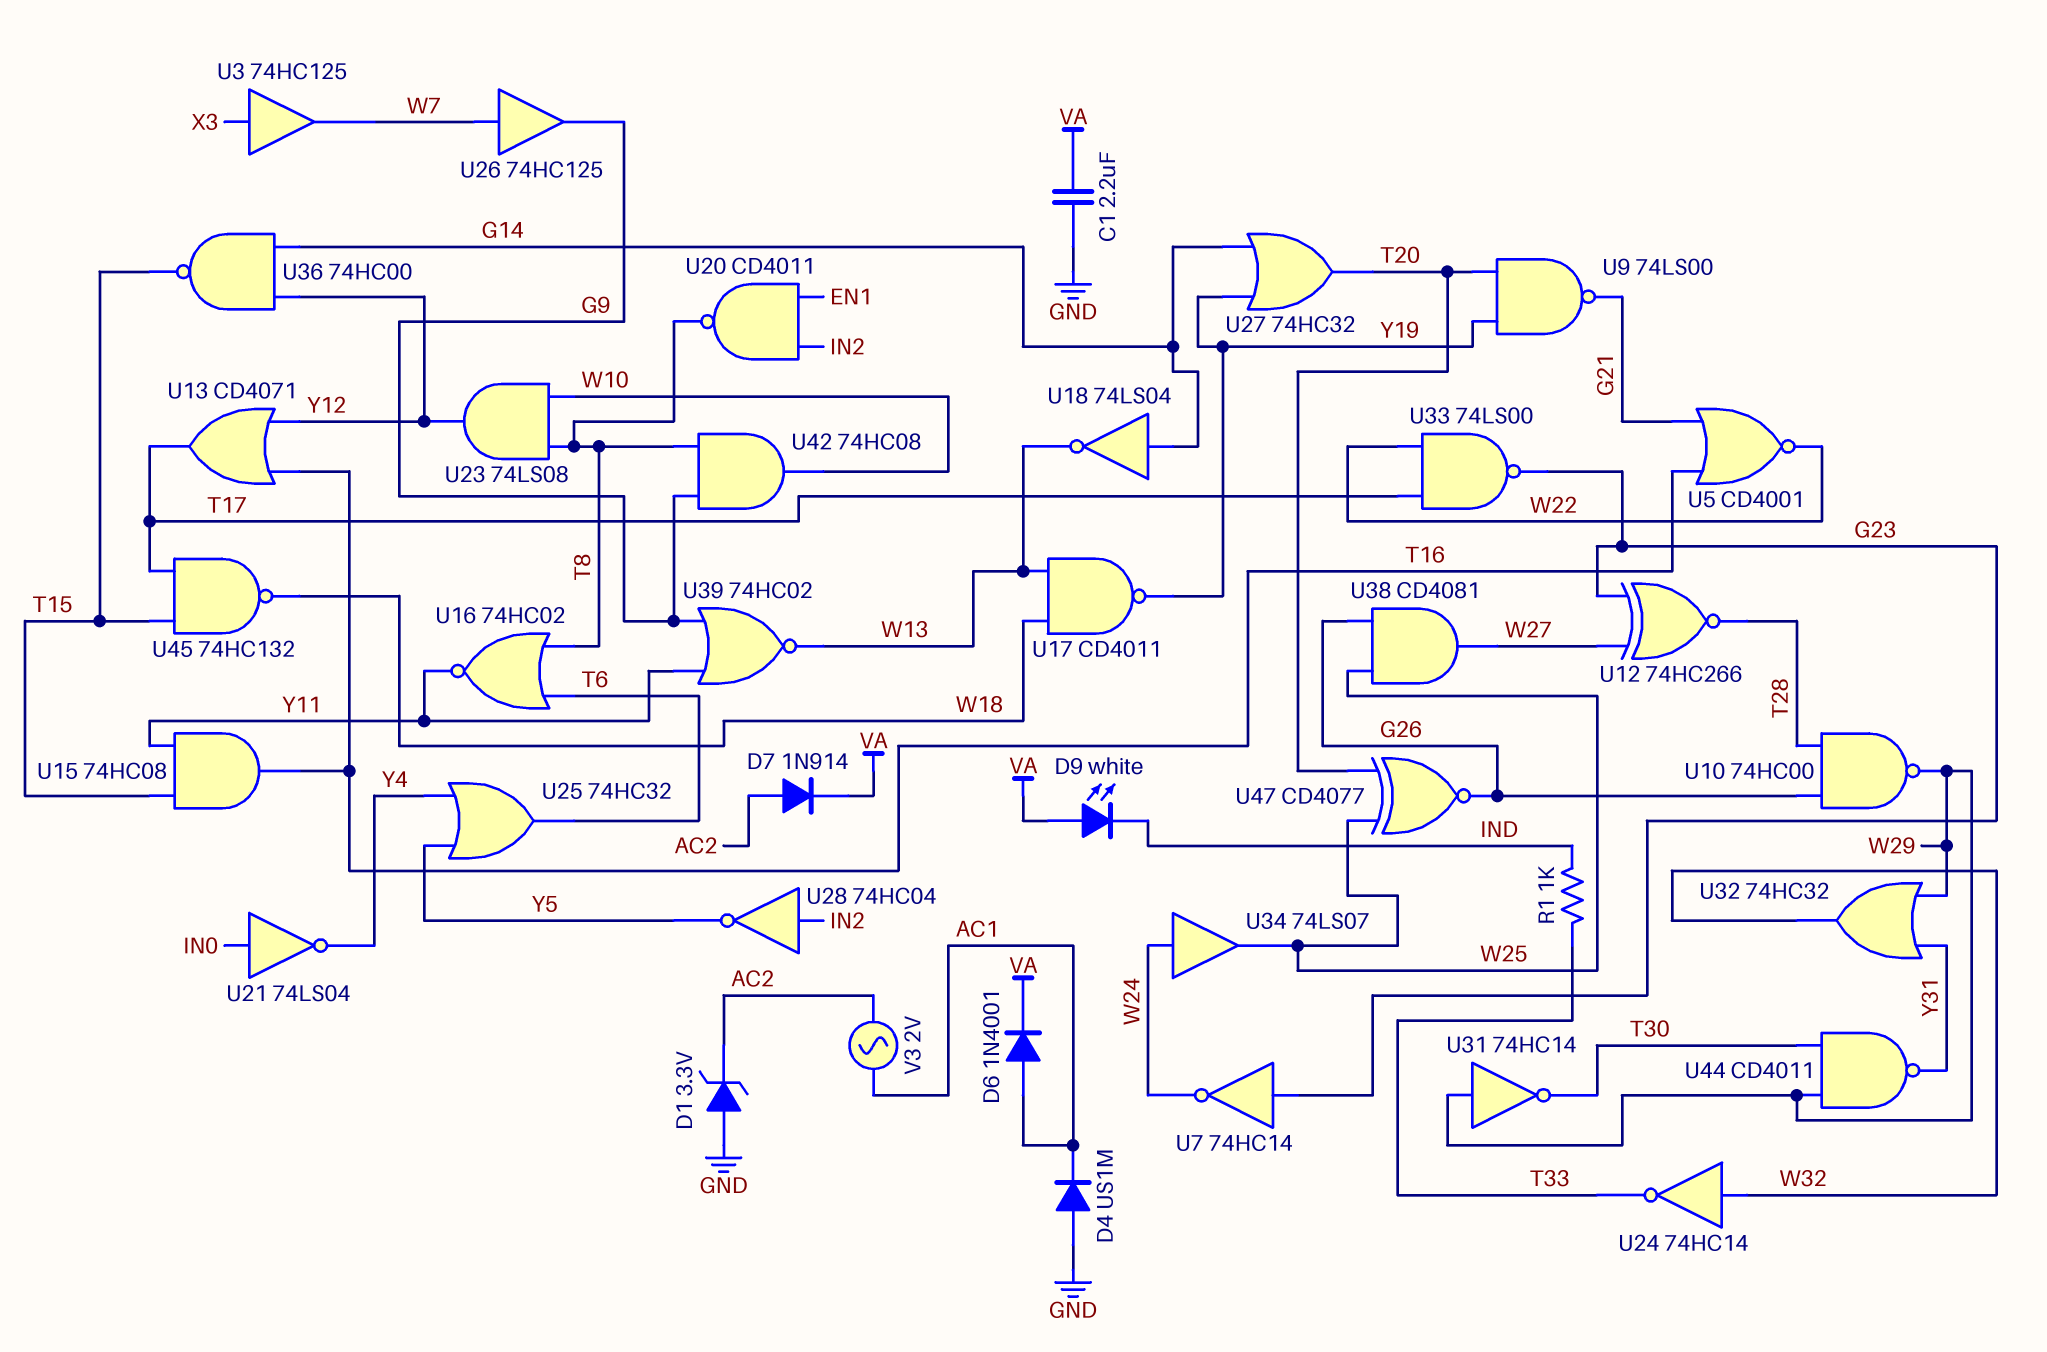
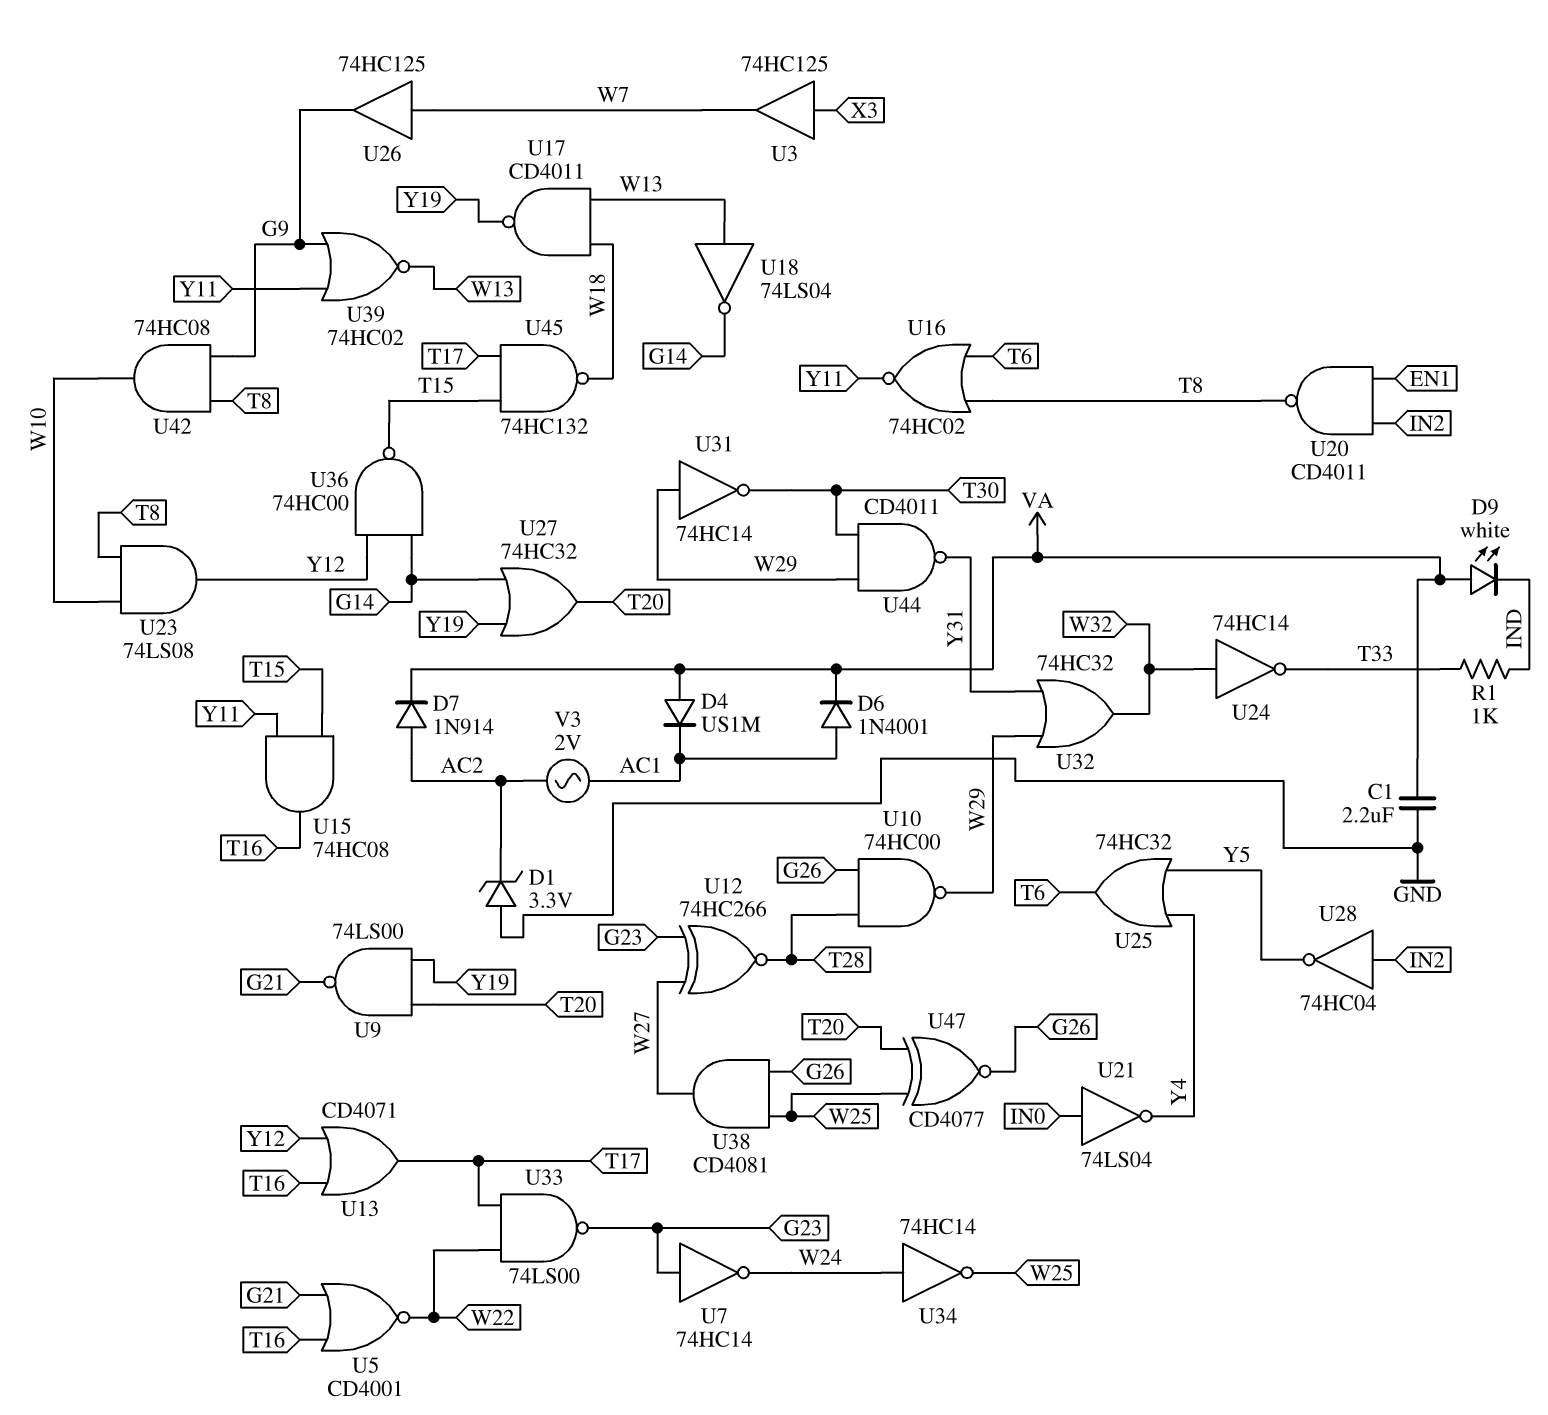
D4: diode US1M (A GND, K AC1) -> diode US1M (A VA, K AC1)
U18: NOT 74LS04 (in G14, out W13) -> NOT 74LS04 (in W13, out G14)
U34: buffer 74LS07 (in W24, out W25) -> NOT 74HC14 (in W24, out W25)

